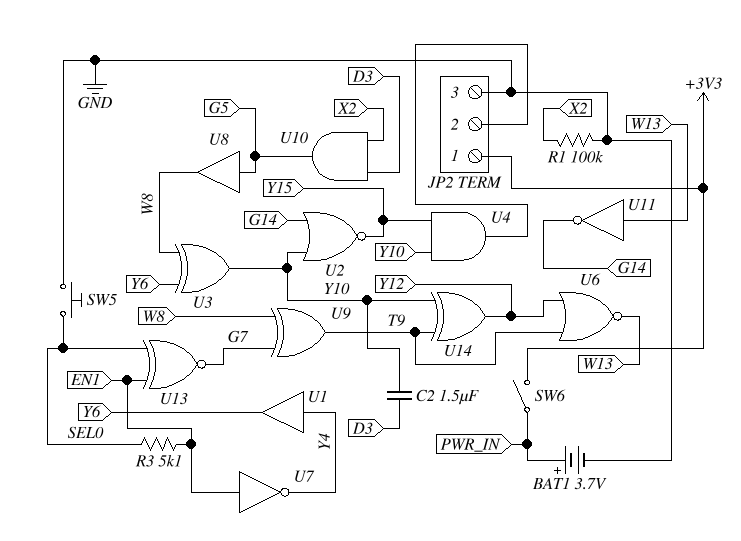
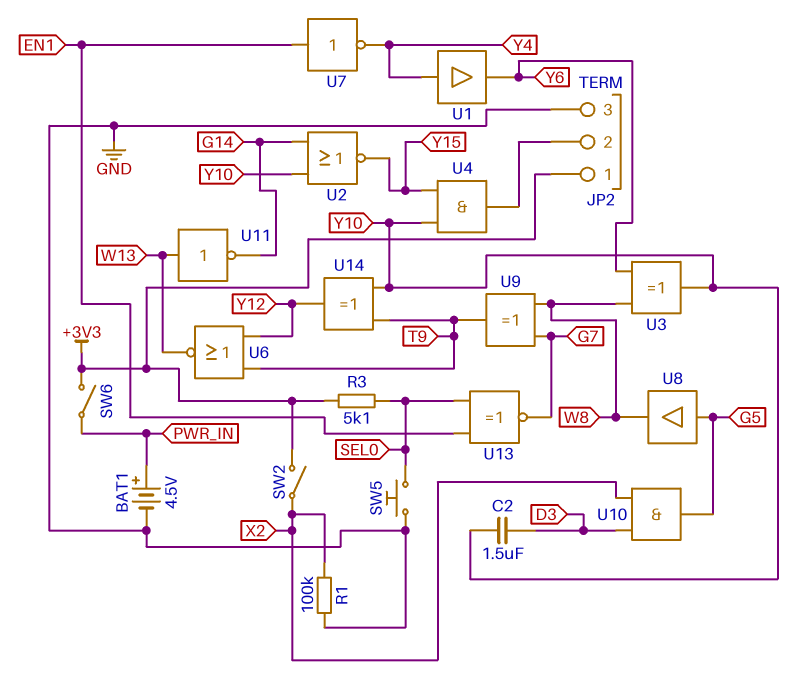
BAT1: 3.7V (plus PWR_IN, minus GND) -> 4.5V (plus PWR_IN, minus GND)
R3: 5.1k (EN1, SEL0) -> 5.1k (+3V3, SEL0)
SW2: none -> switch (+3V3, X2)

